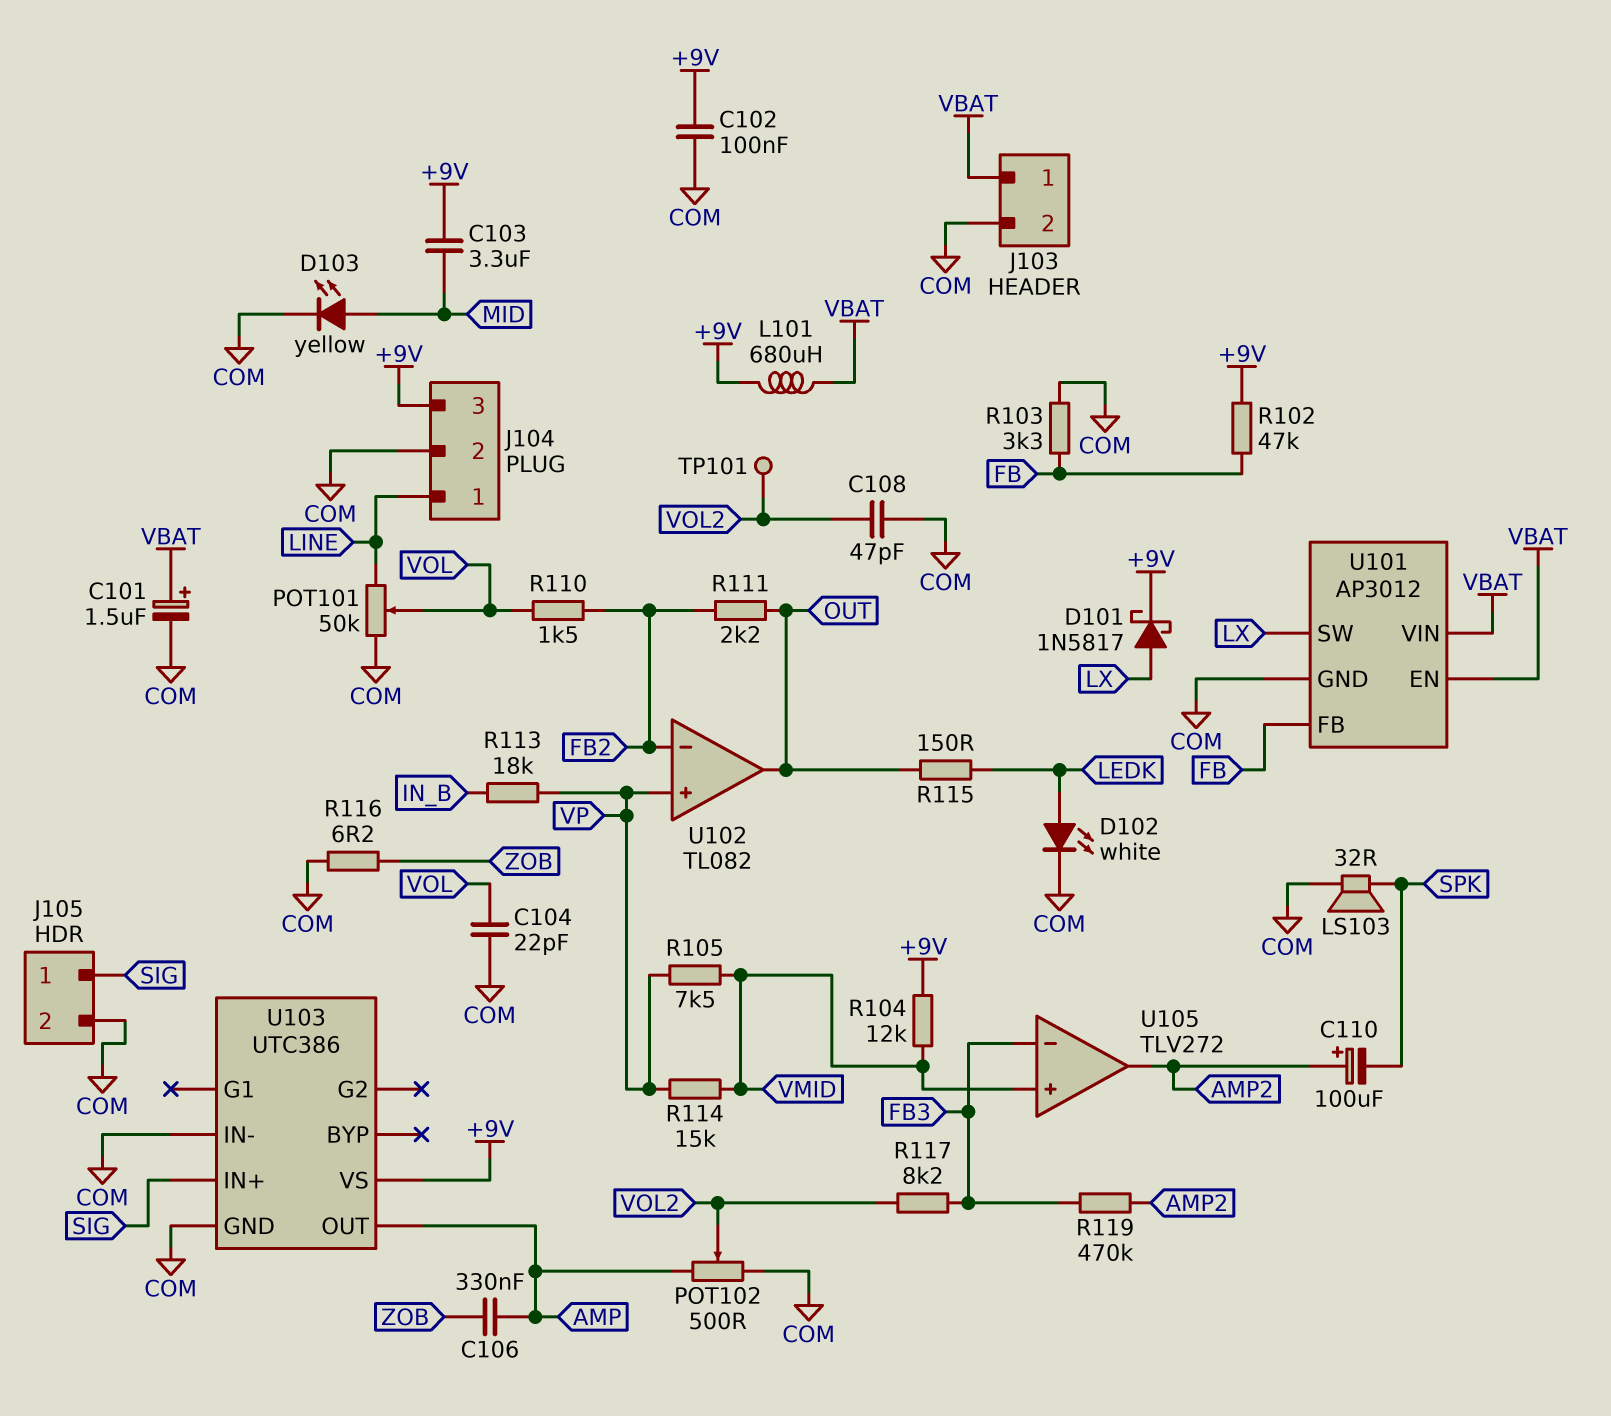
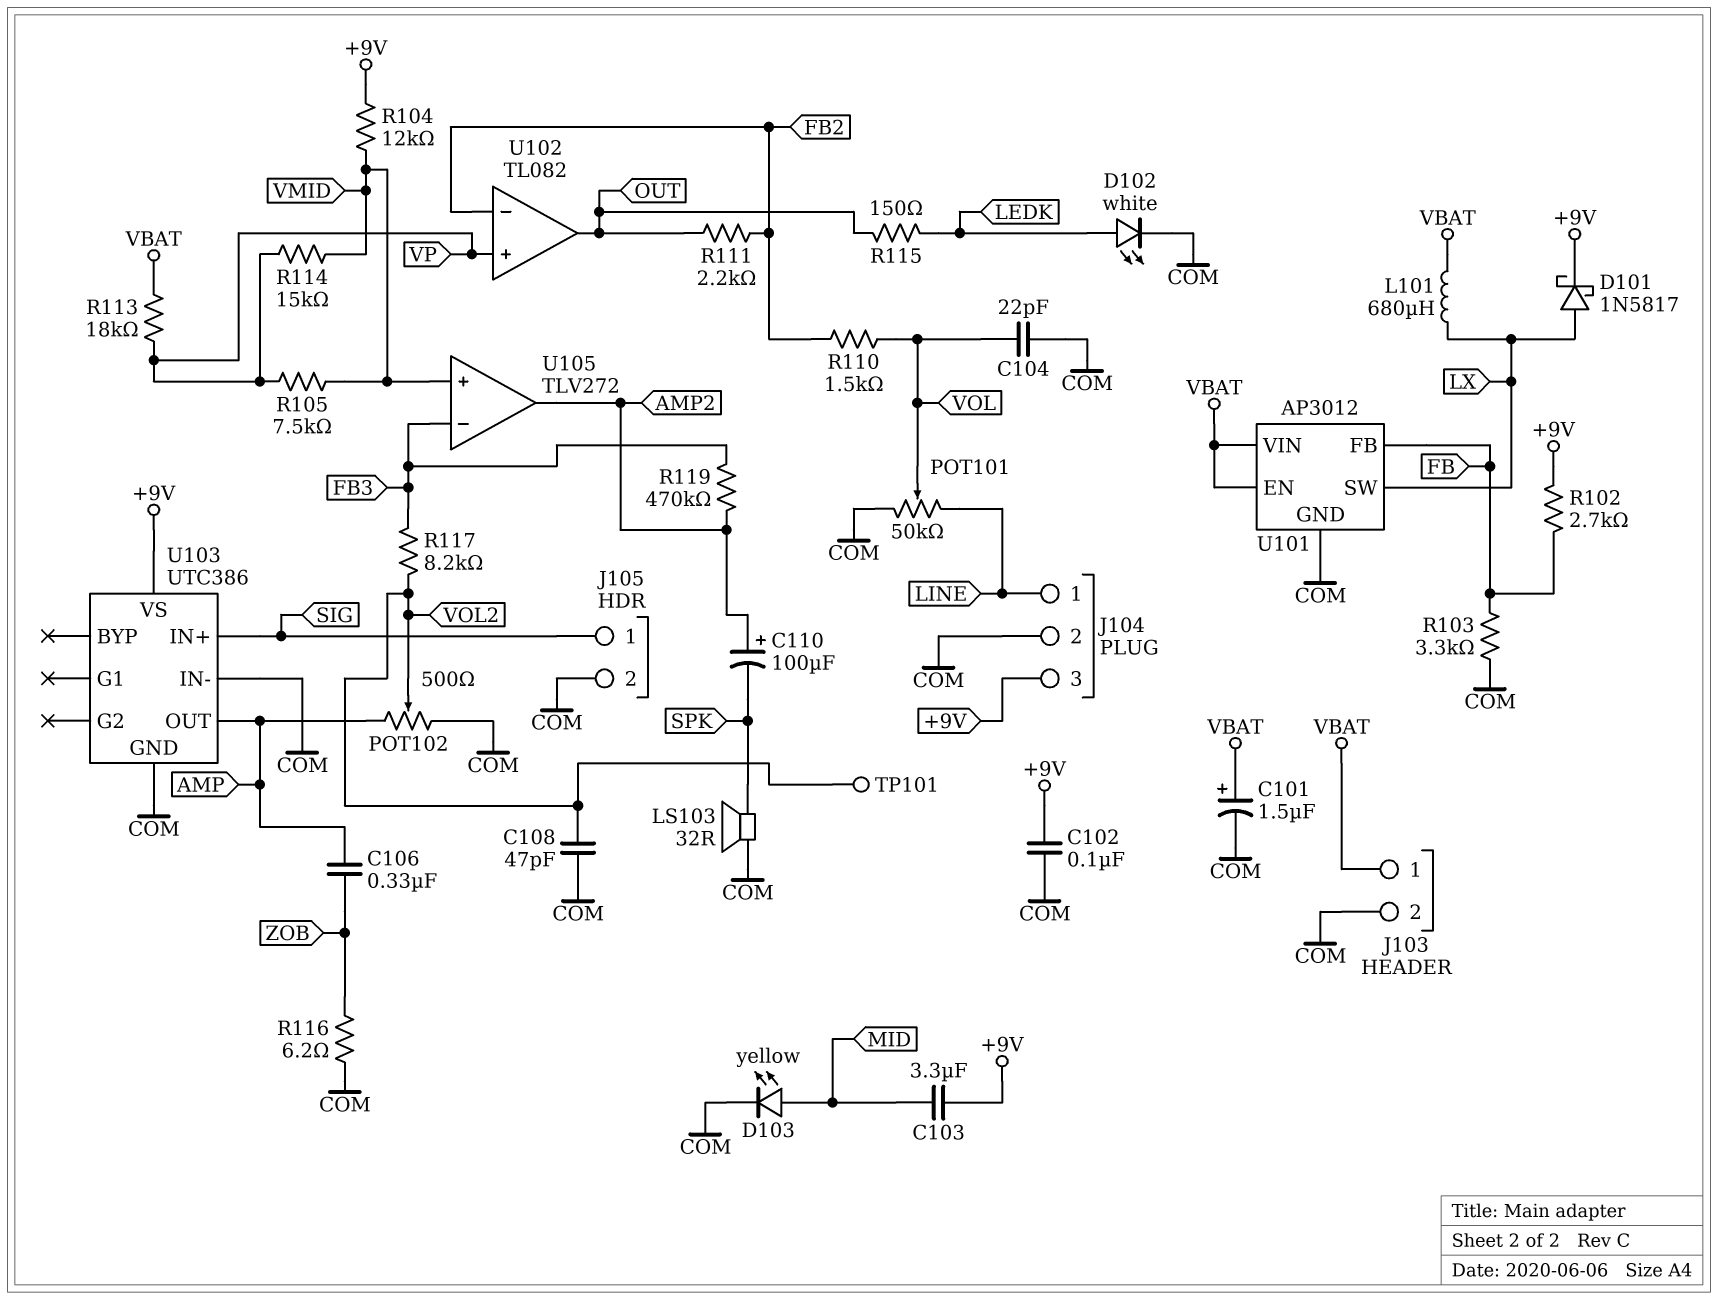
L101: 680uH (+9V, VBAT) -> 680uH (LX, VBAT)
R102: 47k (+9V, FB) -> 2.7k (+9V, FB)
R113: 18k (IN_B, VP) -> 18k (VBAT, VP)

